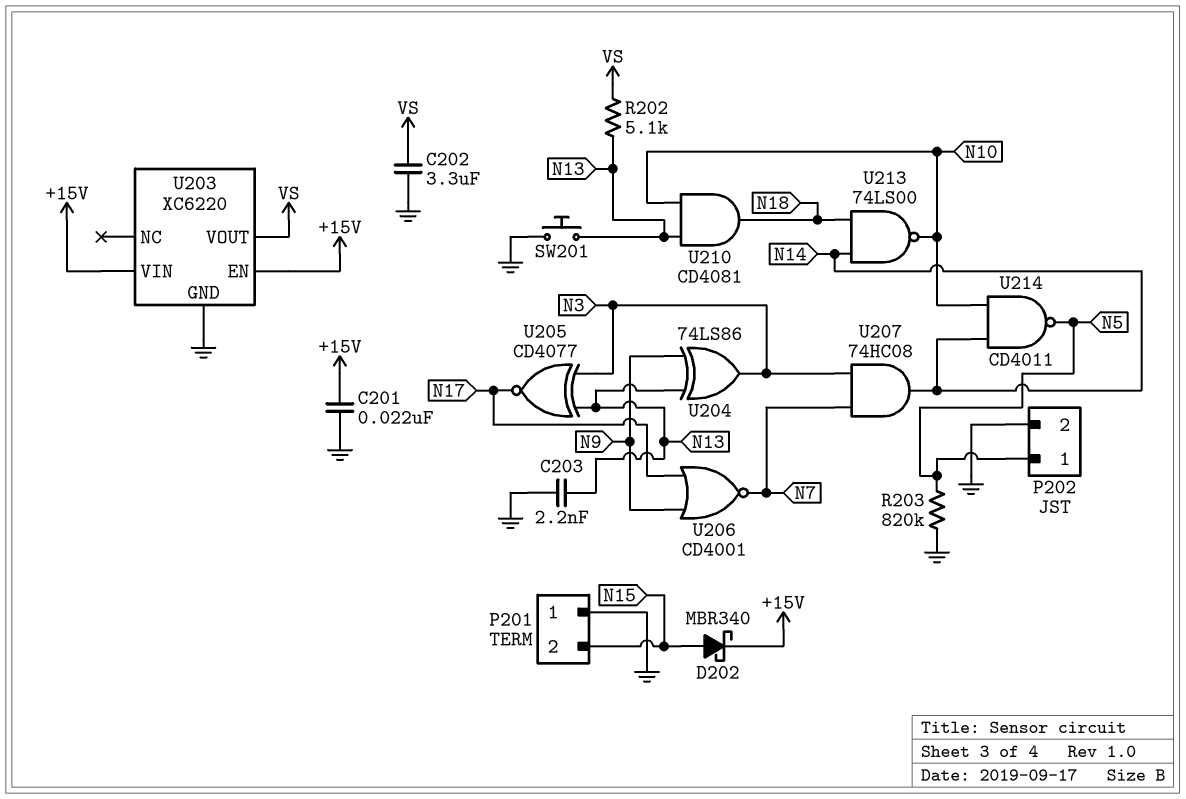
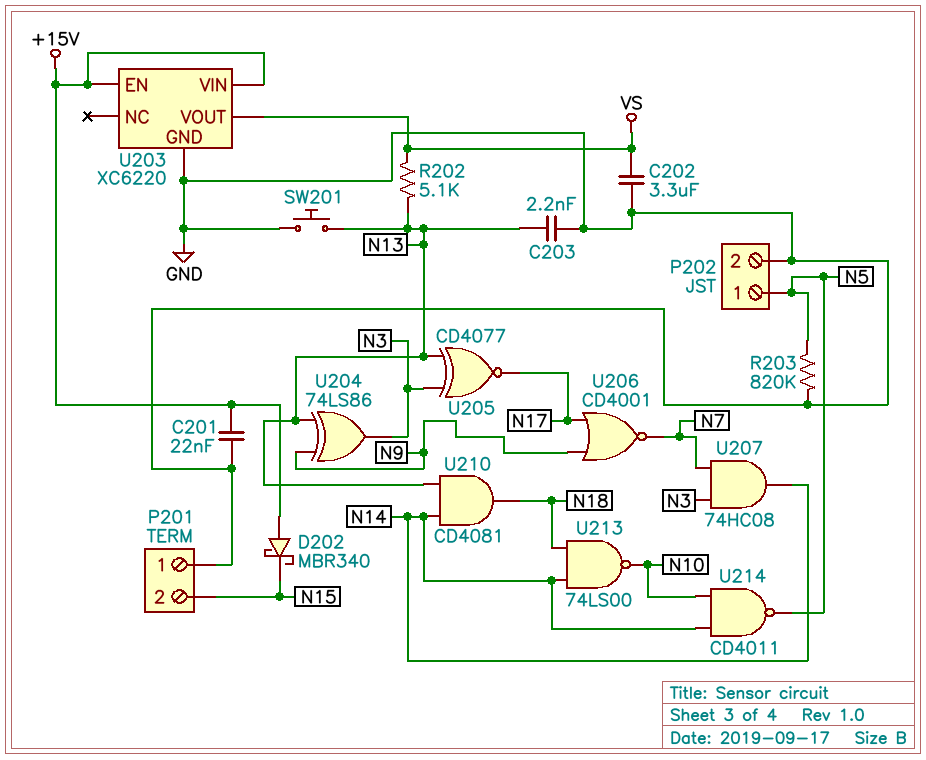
D202: schottky MBR340 (A N15, K +15V) -> schottky MBR340 (A +15V, K N15)
U210: AND CD4081 (in N10, in N13, out N18) -> AND CD4081 (in N13, in N14, out N18)

